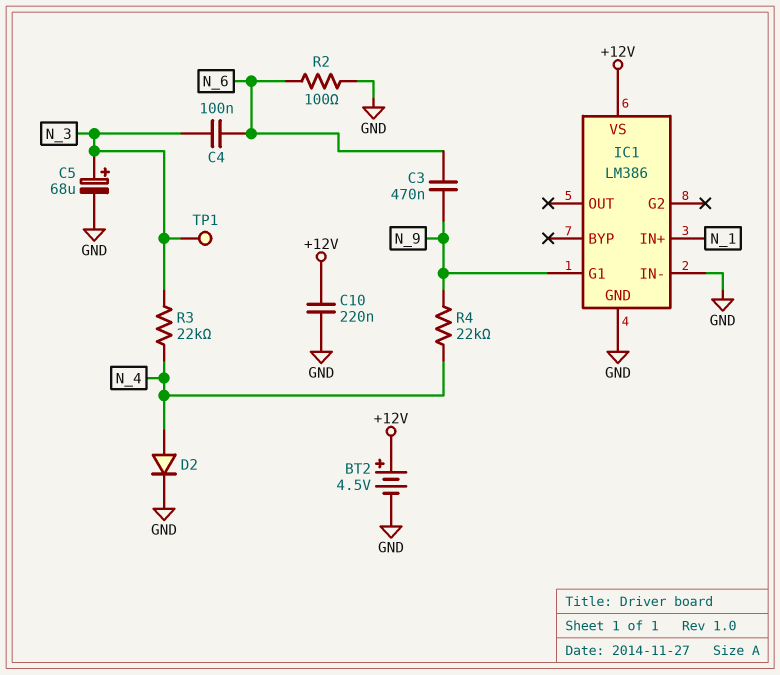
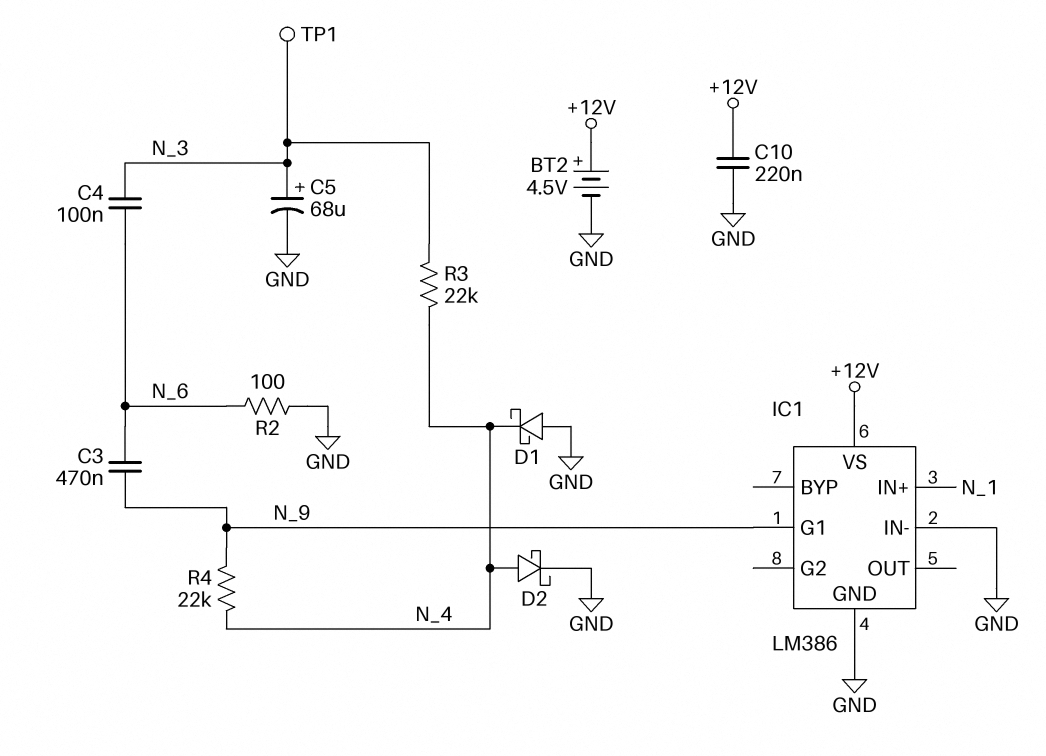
D1: none -> schottky (A GND, K N_4)
D2: diode (A N_4, K GND) -> schottky (A N_4, K GND)

